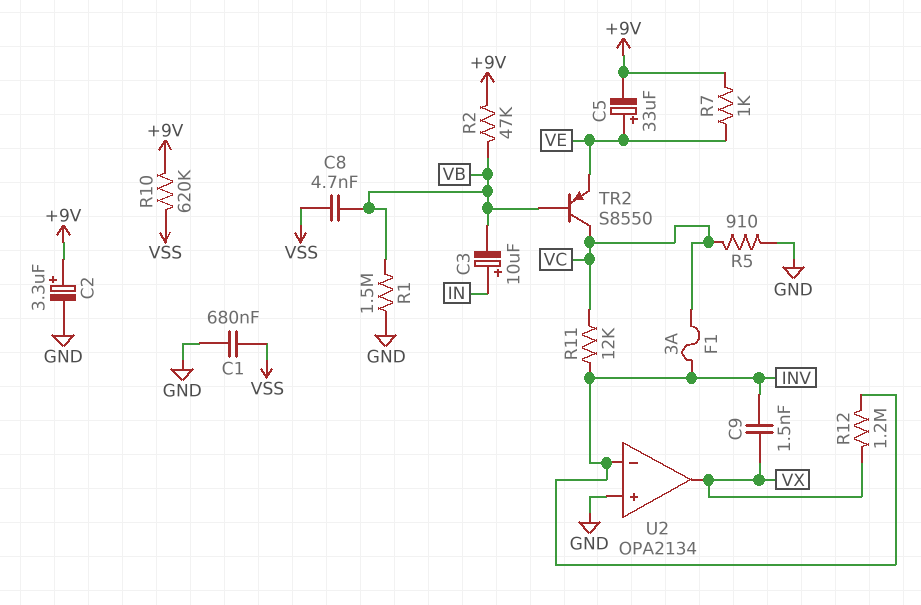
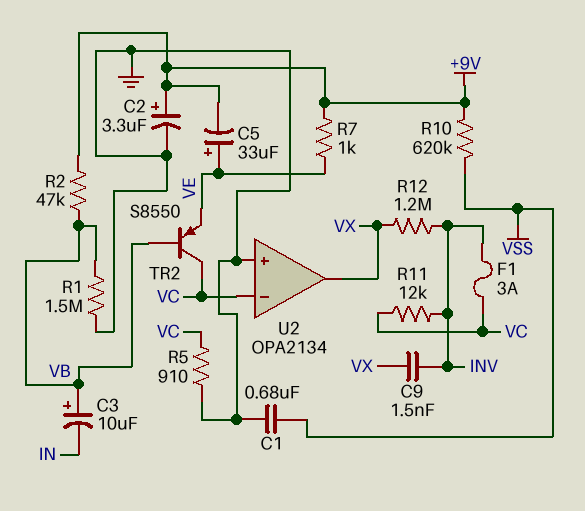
C3: 10uF (plus IN, minus VB) -> 10uF (plus VB, minus IN)
C8: 4.7nF (VB, VSS) -> none
U2 pin in-: INV -> VC

